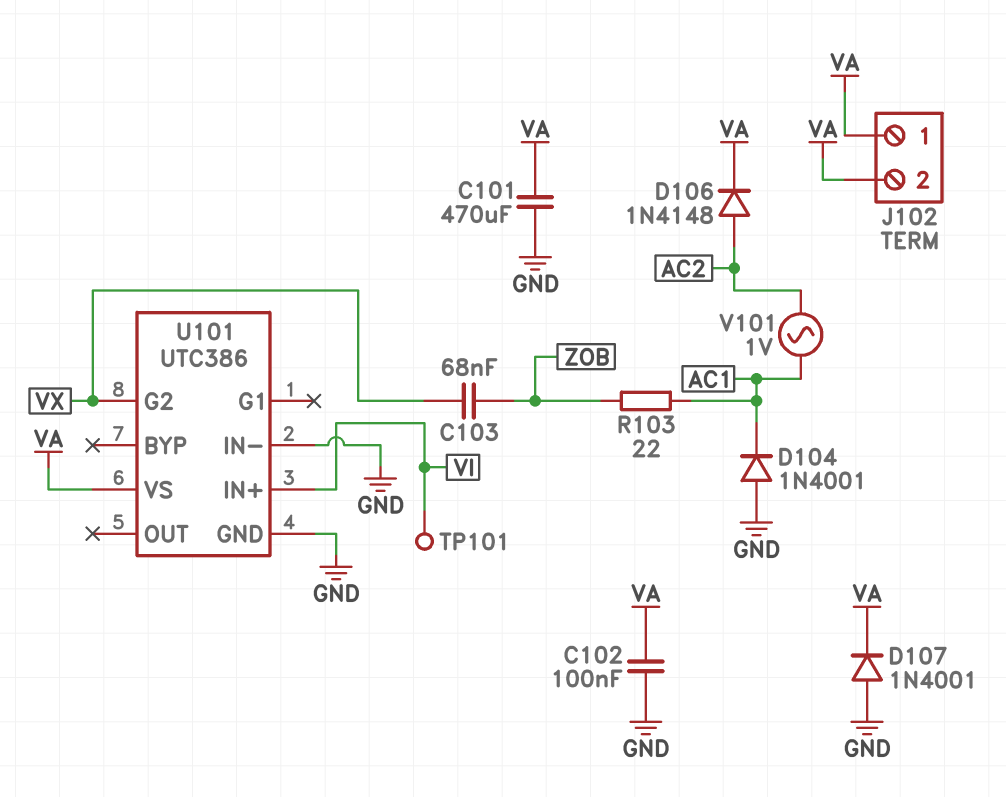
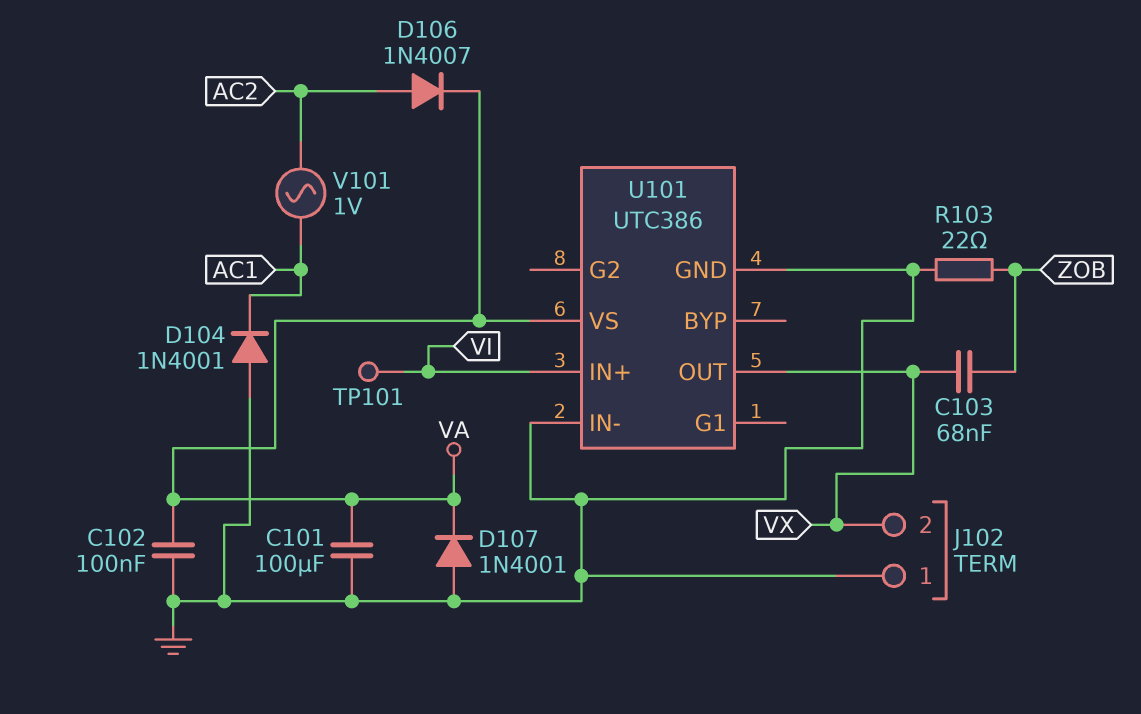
C101: 470uF (GND, VA) -> 100uF (GND, VA)
D106: diode 1N4148 (A AC2, K VA) -> diode 1N4007 (A AC2, K VA)
J102 pin 1: VA -> GND
J102 pin 2: VA -> VX
R103: 22 (AC1, ZOB) -> 22 (GND, ZOB)
U101 pin G2: VX -> none
U101 pin OUT: none -> VX

